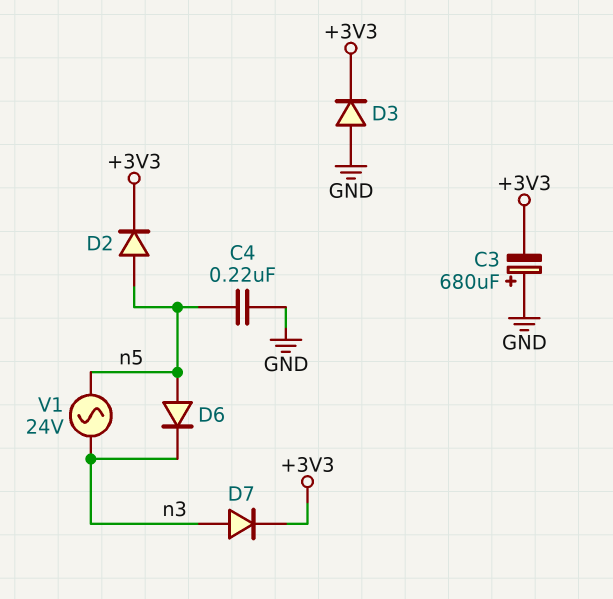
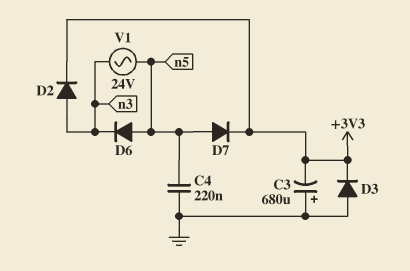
D2: diode (A n5, K +3V3) -> diode (A n3, K +3V3)
D7: diode (A n3, K +3V3) -> diode (A n5, K +3V3)

